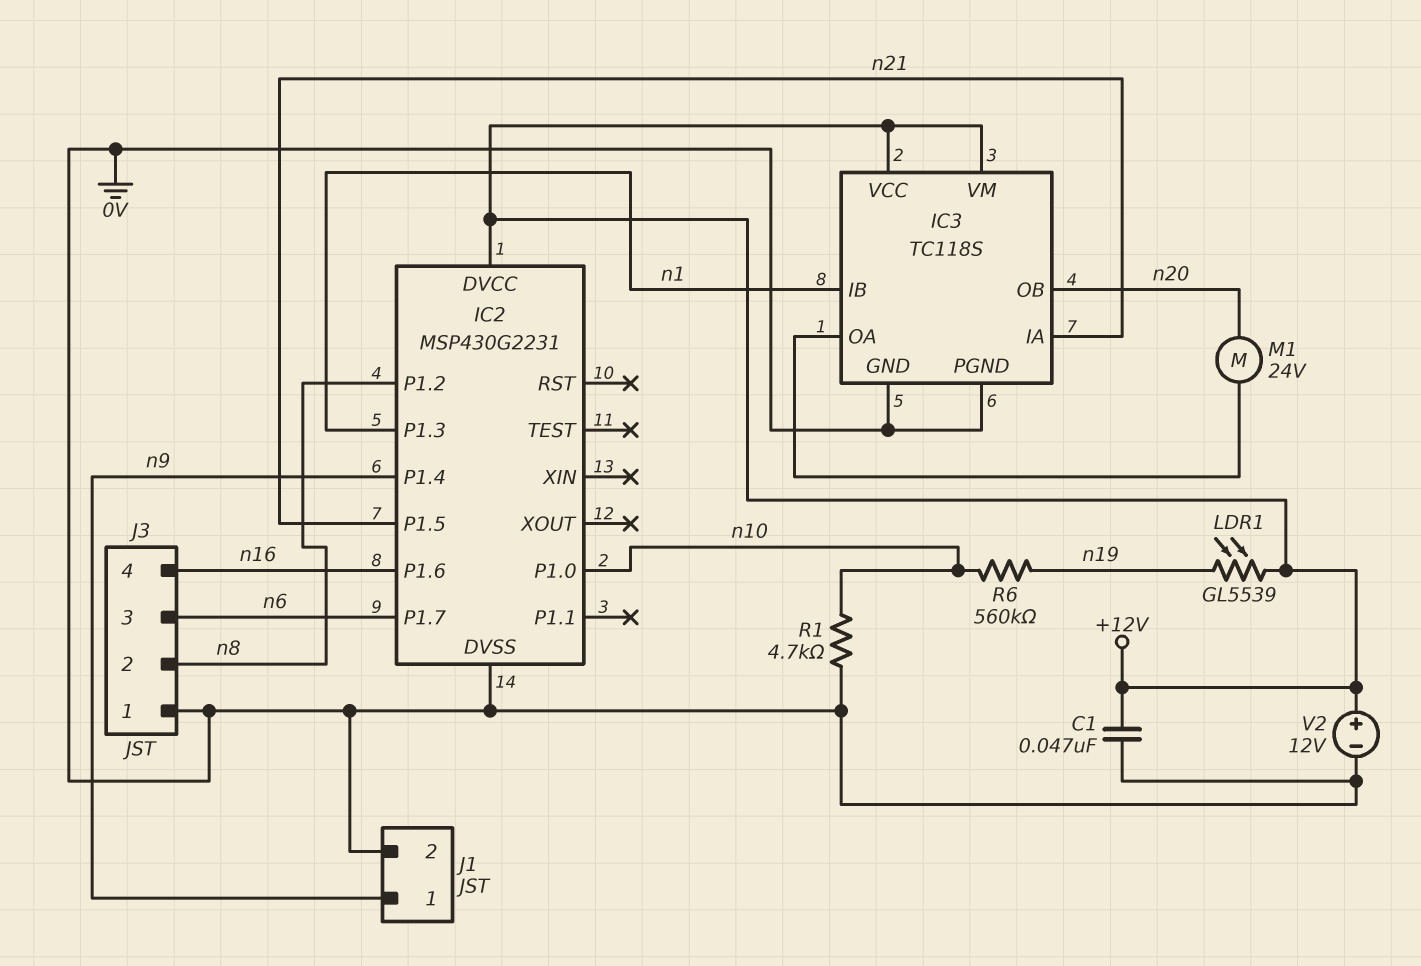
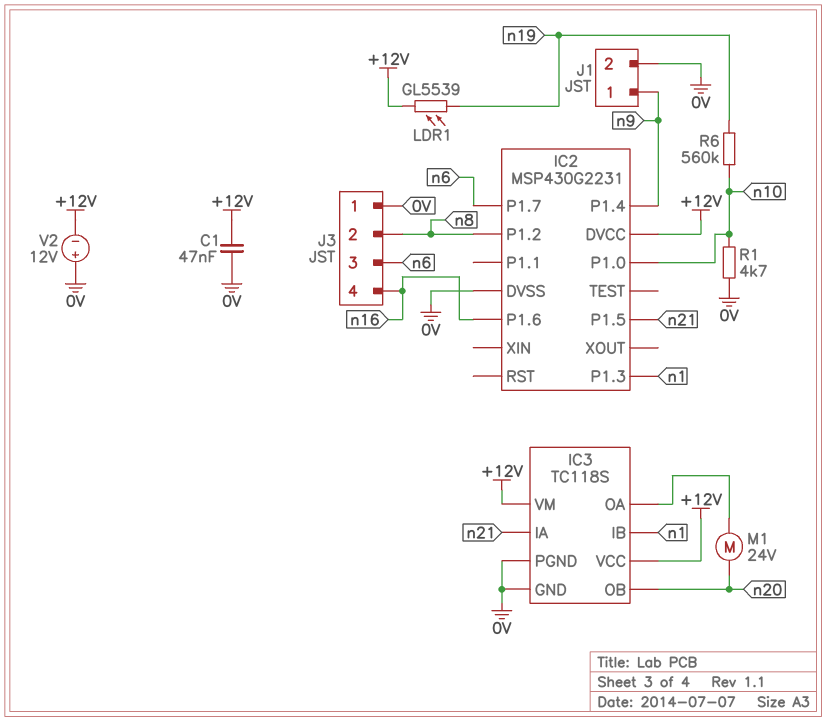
V2: 12V (plus +12V, minus 0V) -> 12V (plus 0V, minus +12V)

